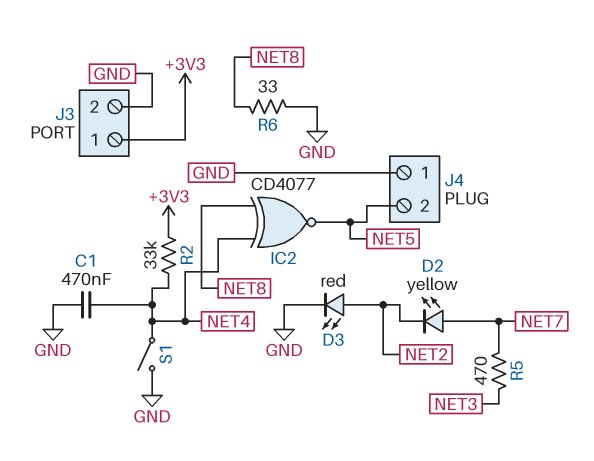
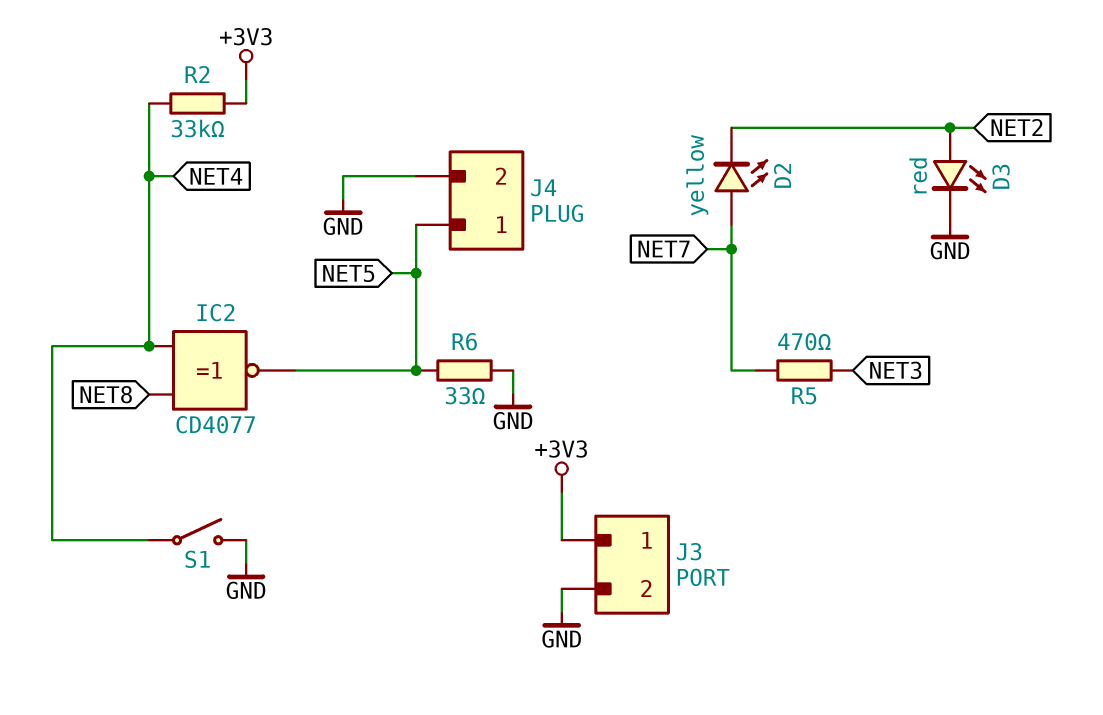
C1: 470nF (GND, NET4) -> none
J4 pin 1: GND -> NET5
J4 pin 2: NET5 -> GND
R6: 33 (GND, NET8) -> 33 (GND, NET5)

